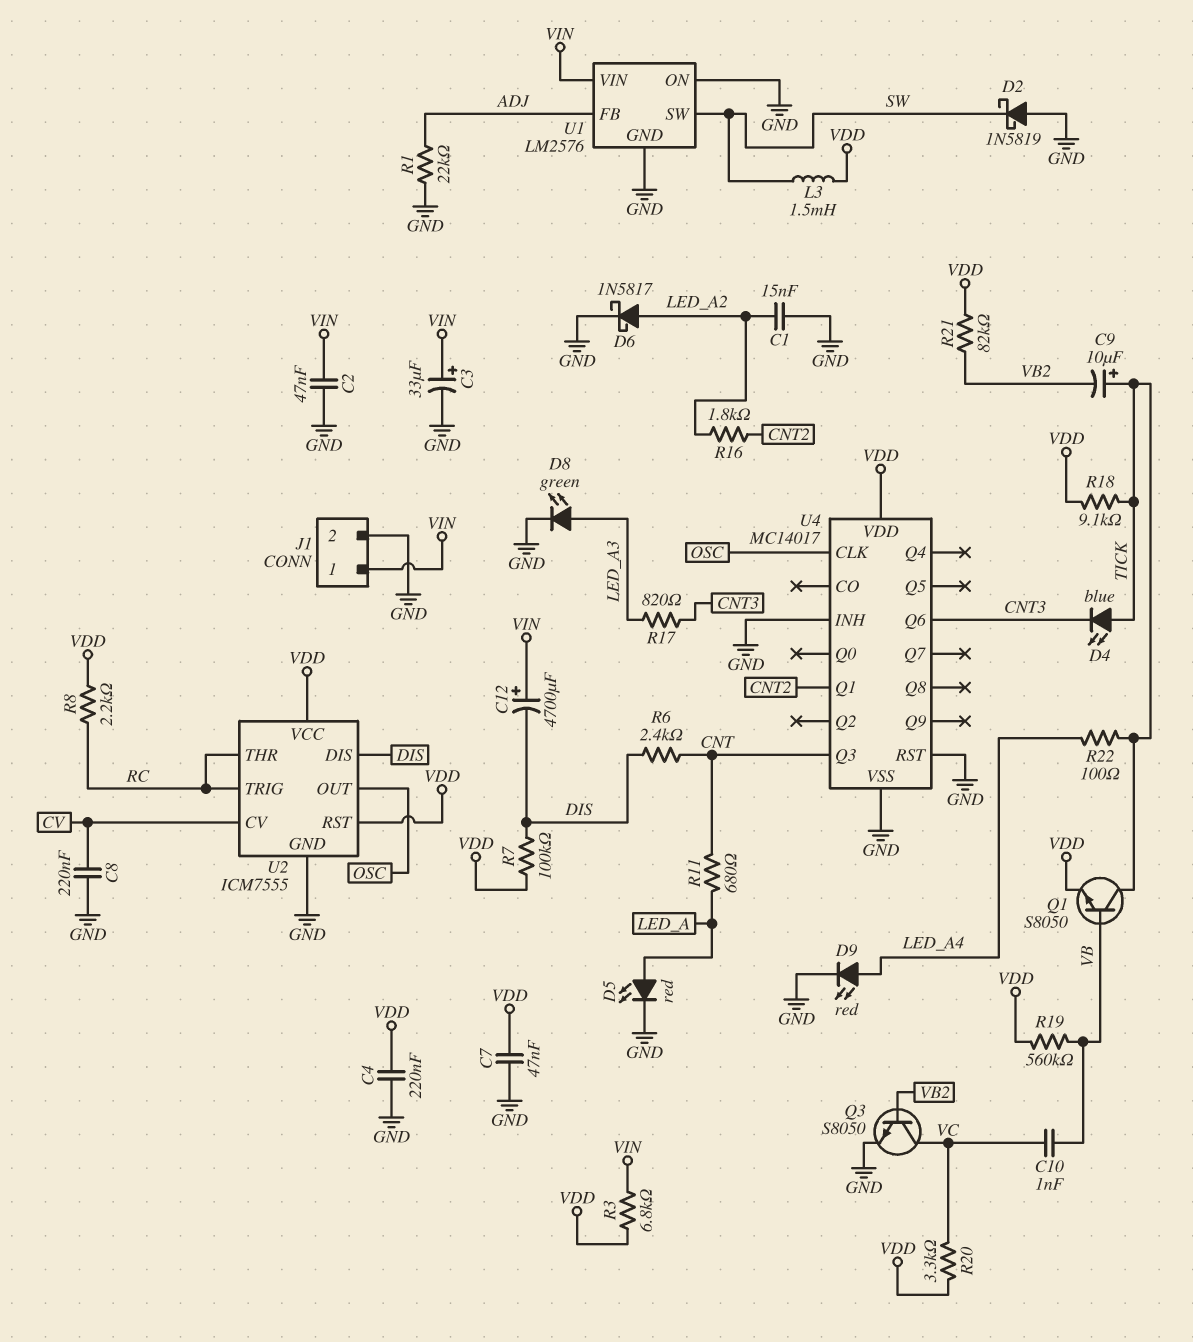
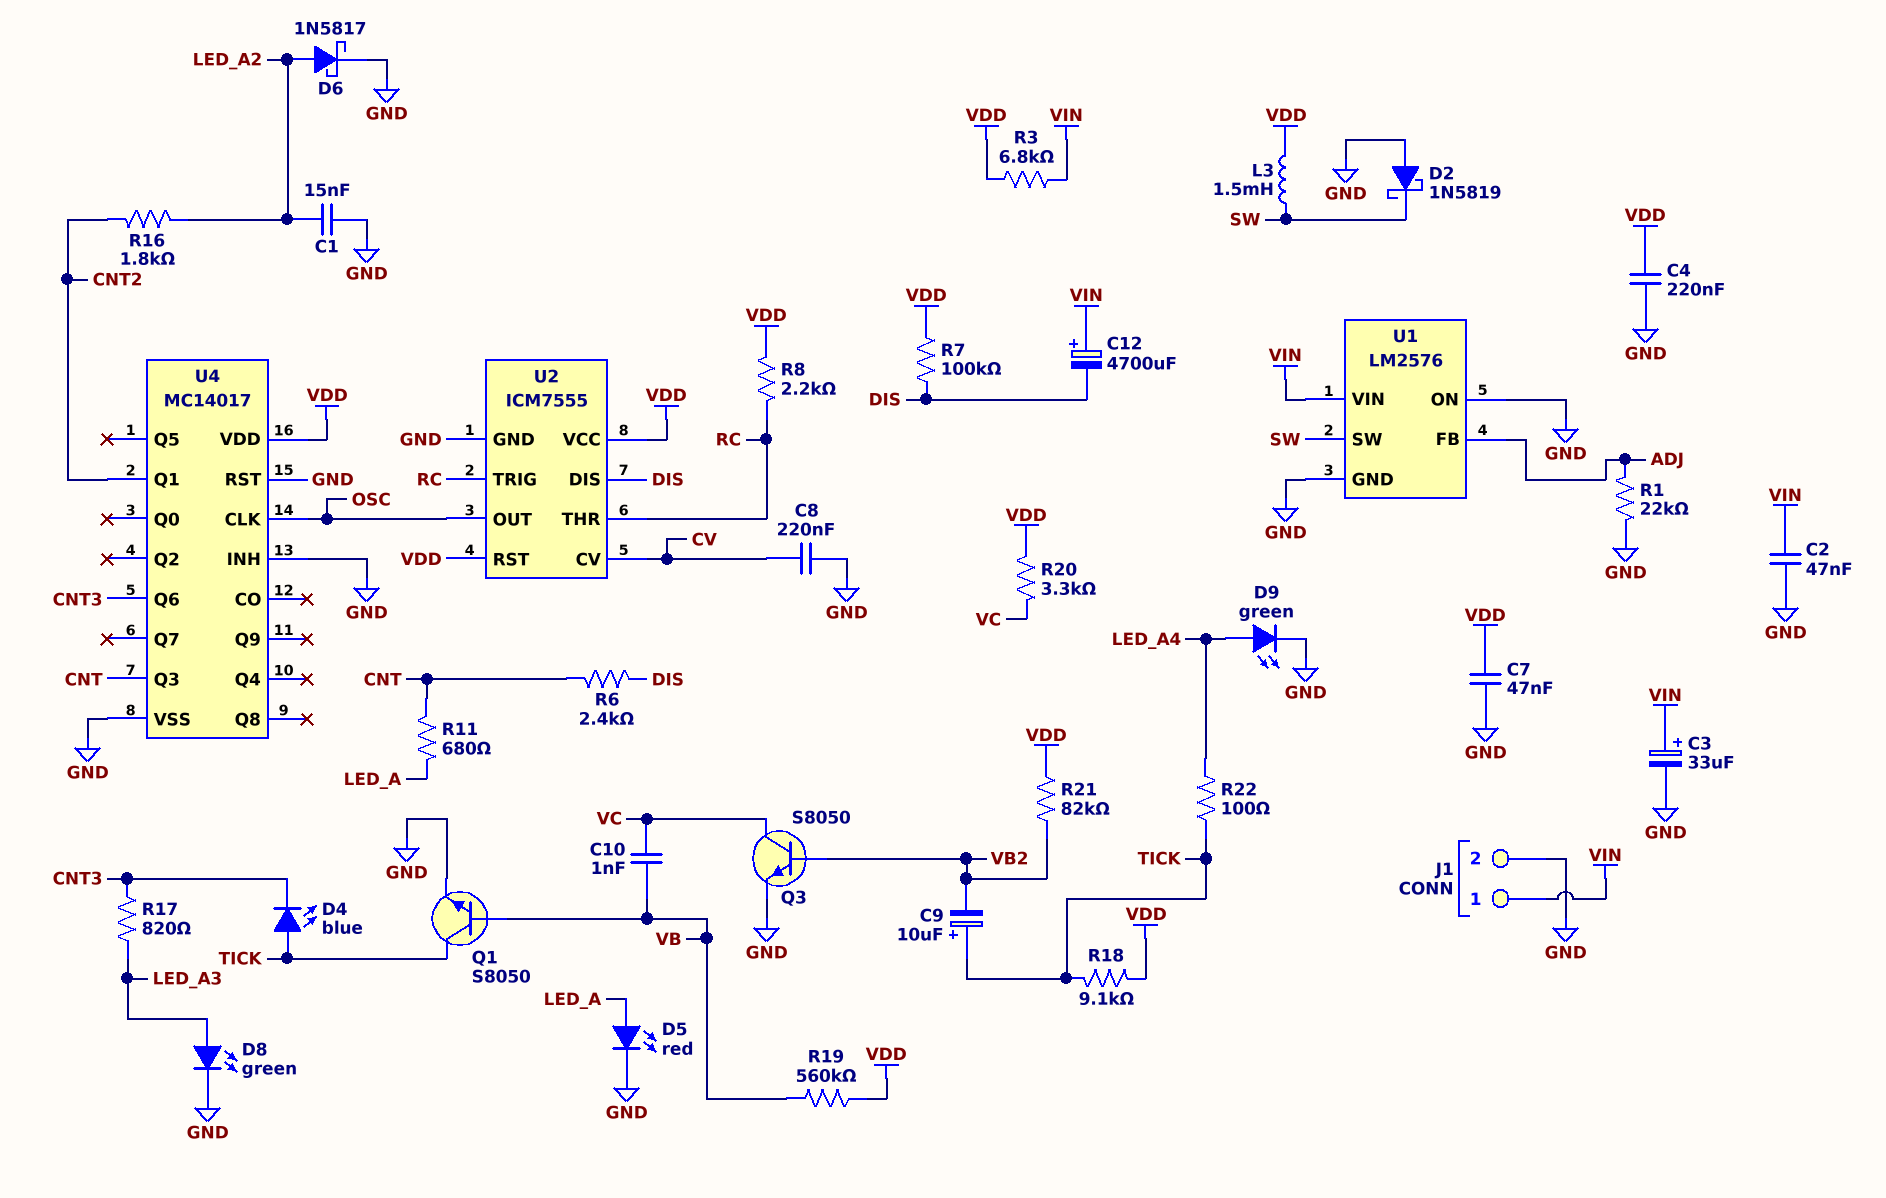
D9: LED red (A LED_A4, K GND) -> LED green (A LED_A4, K GND)
Q1: NPN S8050 (B VB, C TICK, E VDD) -> NPN S8050 (B VB, C TICK, E GND)

